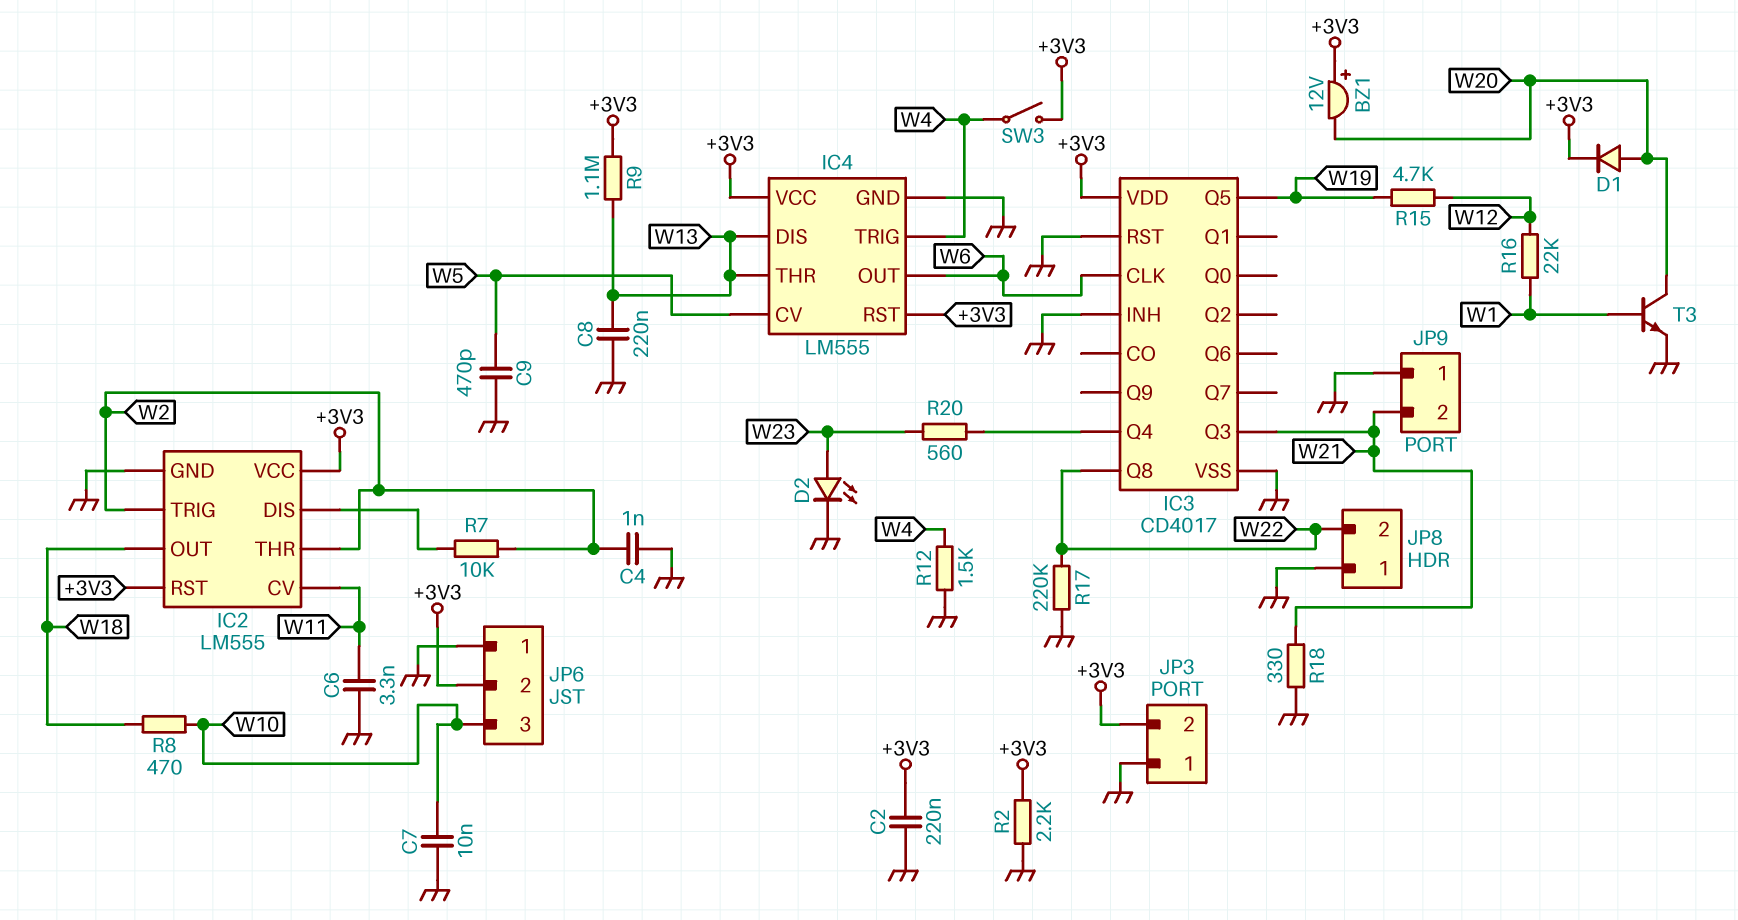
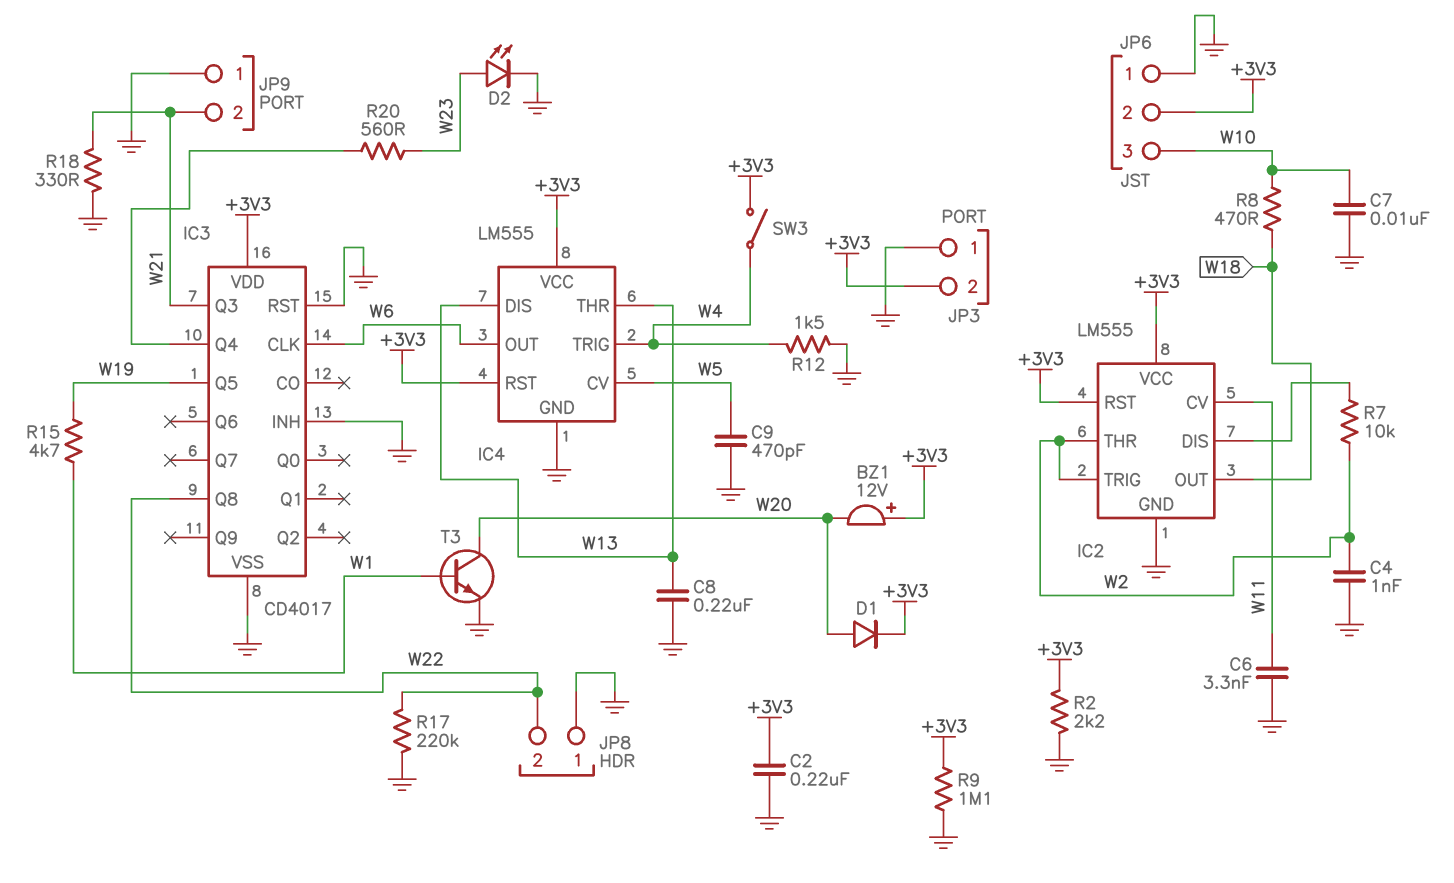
R9: 1.1M (+3V3, W13) -> 1.1M (+3V3, GND)
R15: 4.7k (W12, W19) -> 4.7k (W1, W19)
R16: 22k (W1, W12) -> none

